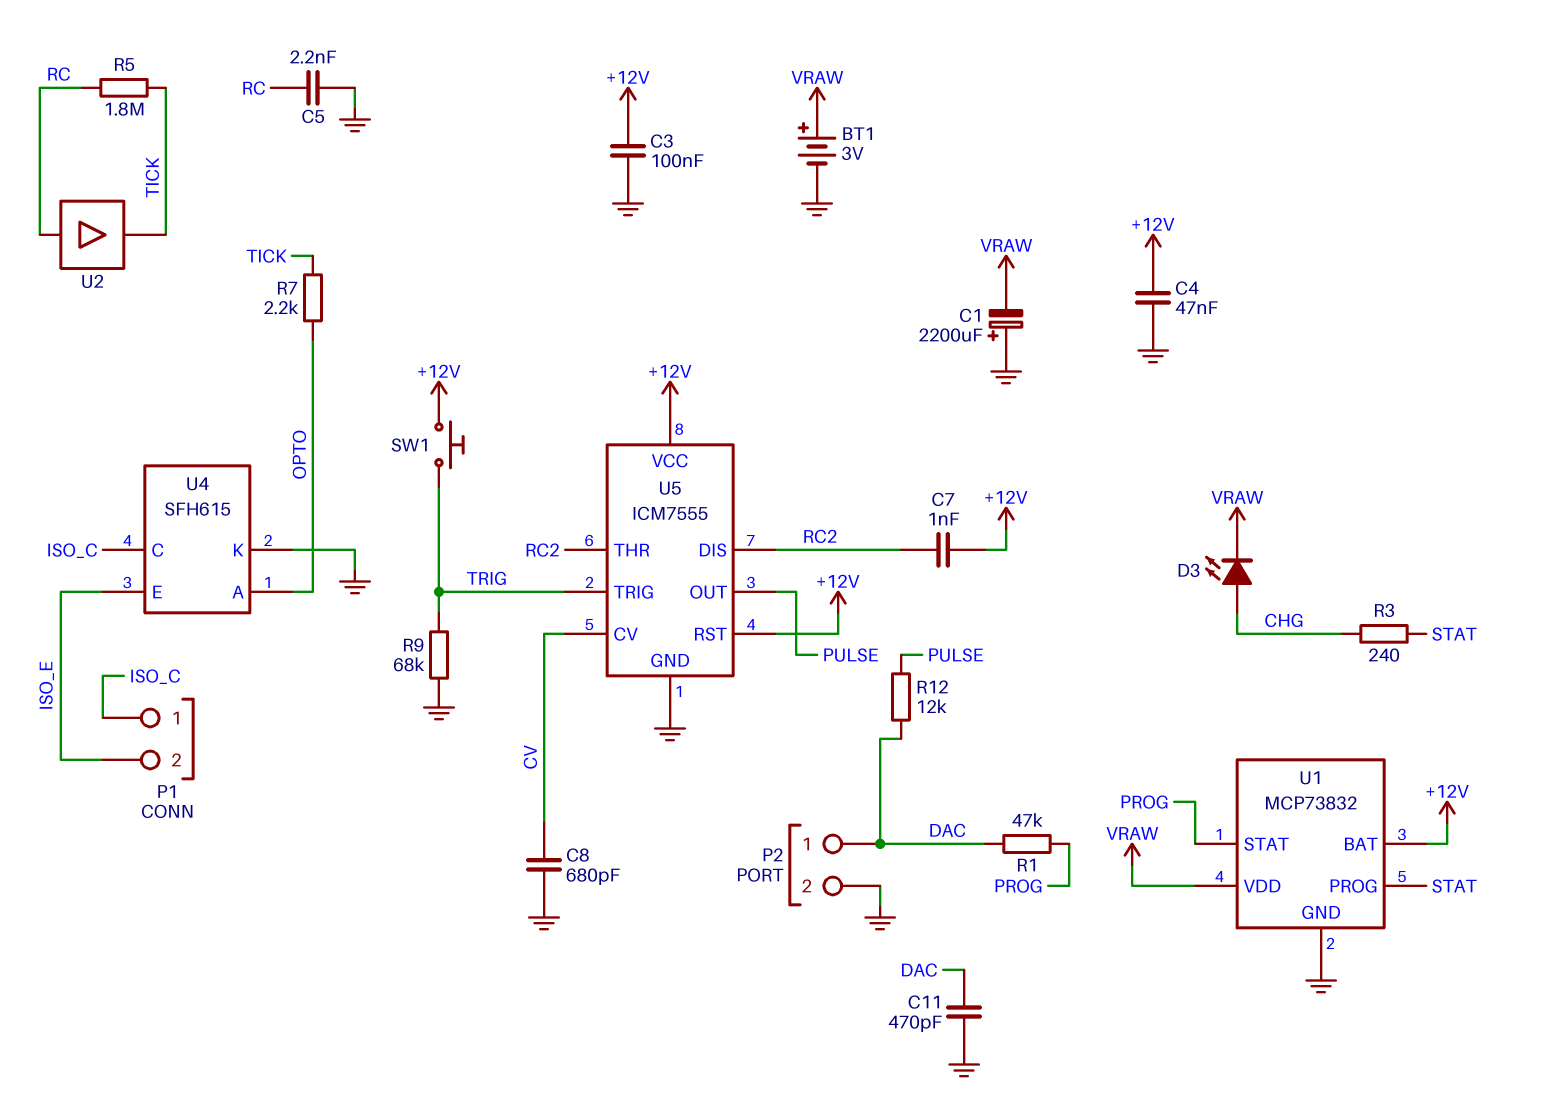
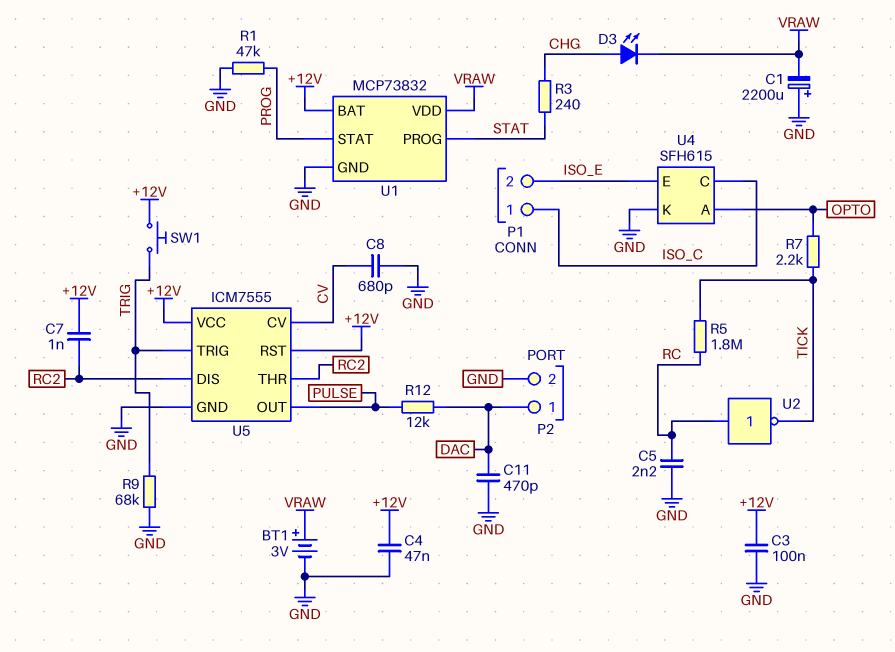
R1: 47k (DAC, PROG) -> 47k (GND, PROG)
U2: buffer (in RC, out TICK) -> NOT (in RC, out TICK)

